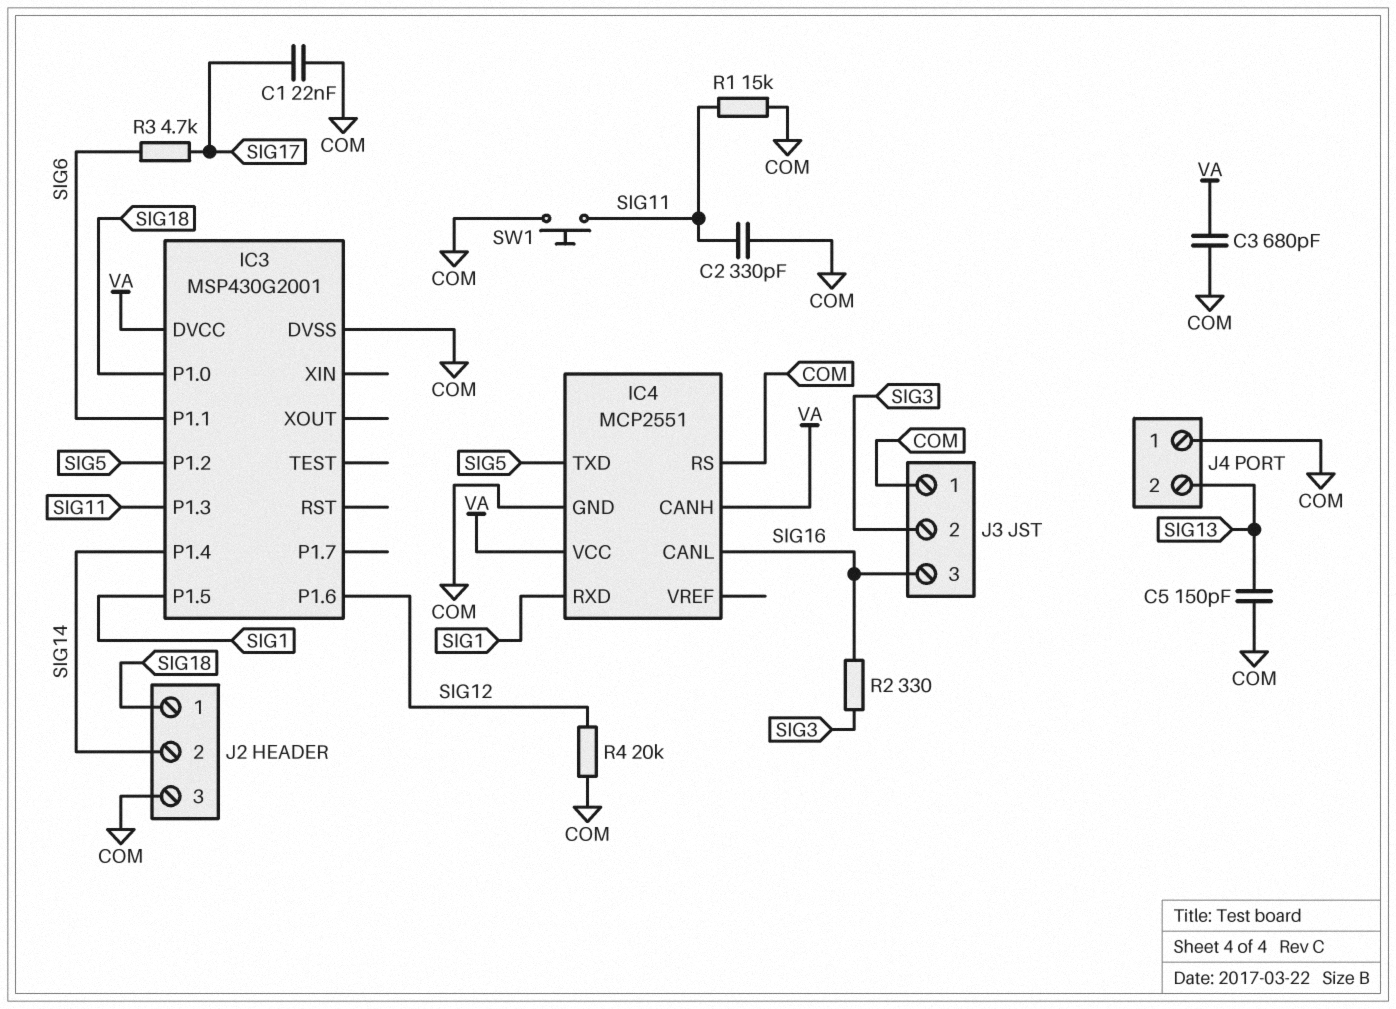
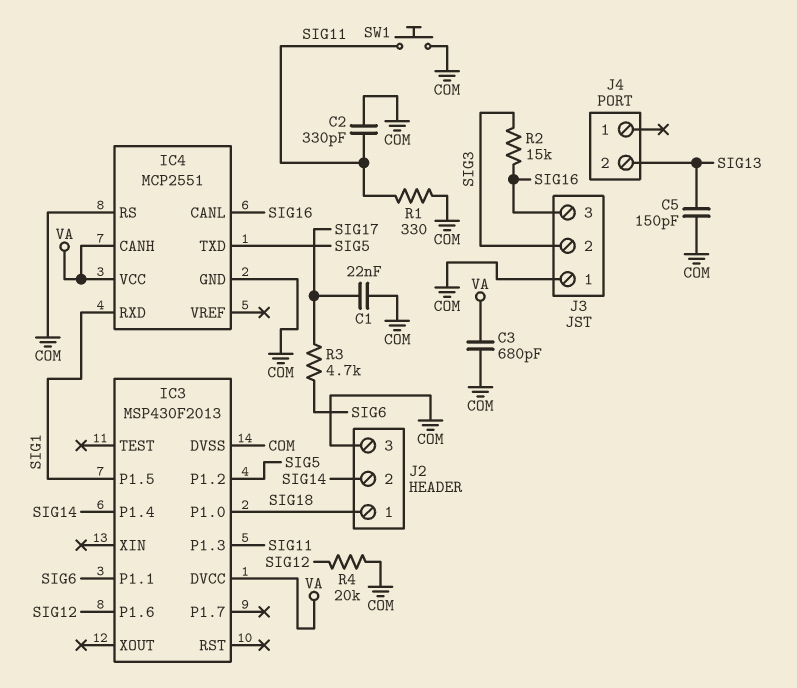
IC3: MSP430G2001 -> MSP430F2013
J4 pin 1: COM -> none
R1: 15k (COM, SIG11) -> 330 (COM, SIG11)
R2: 330 (SIG3, SIG16) -> 15k (SIG3, SIG16)

